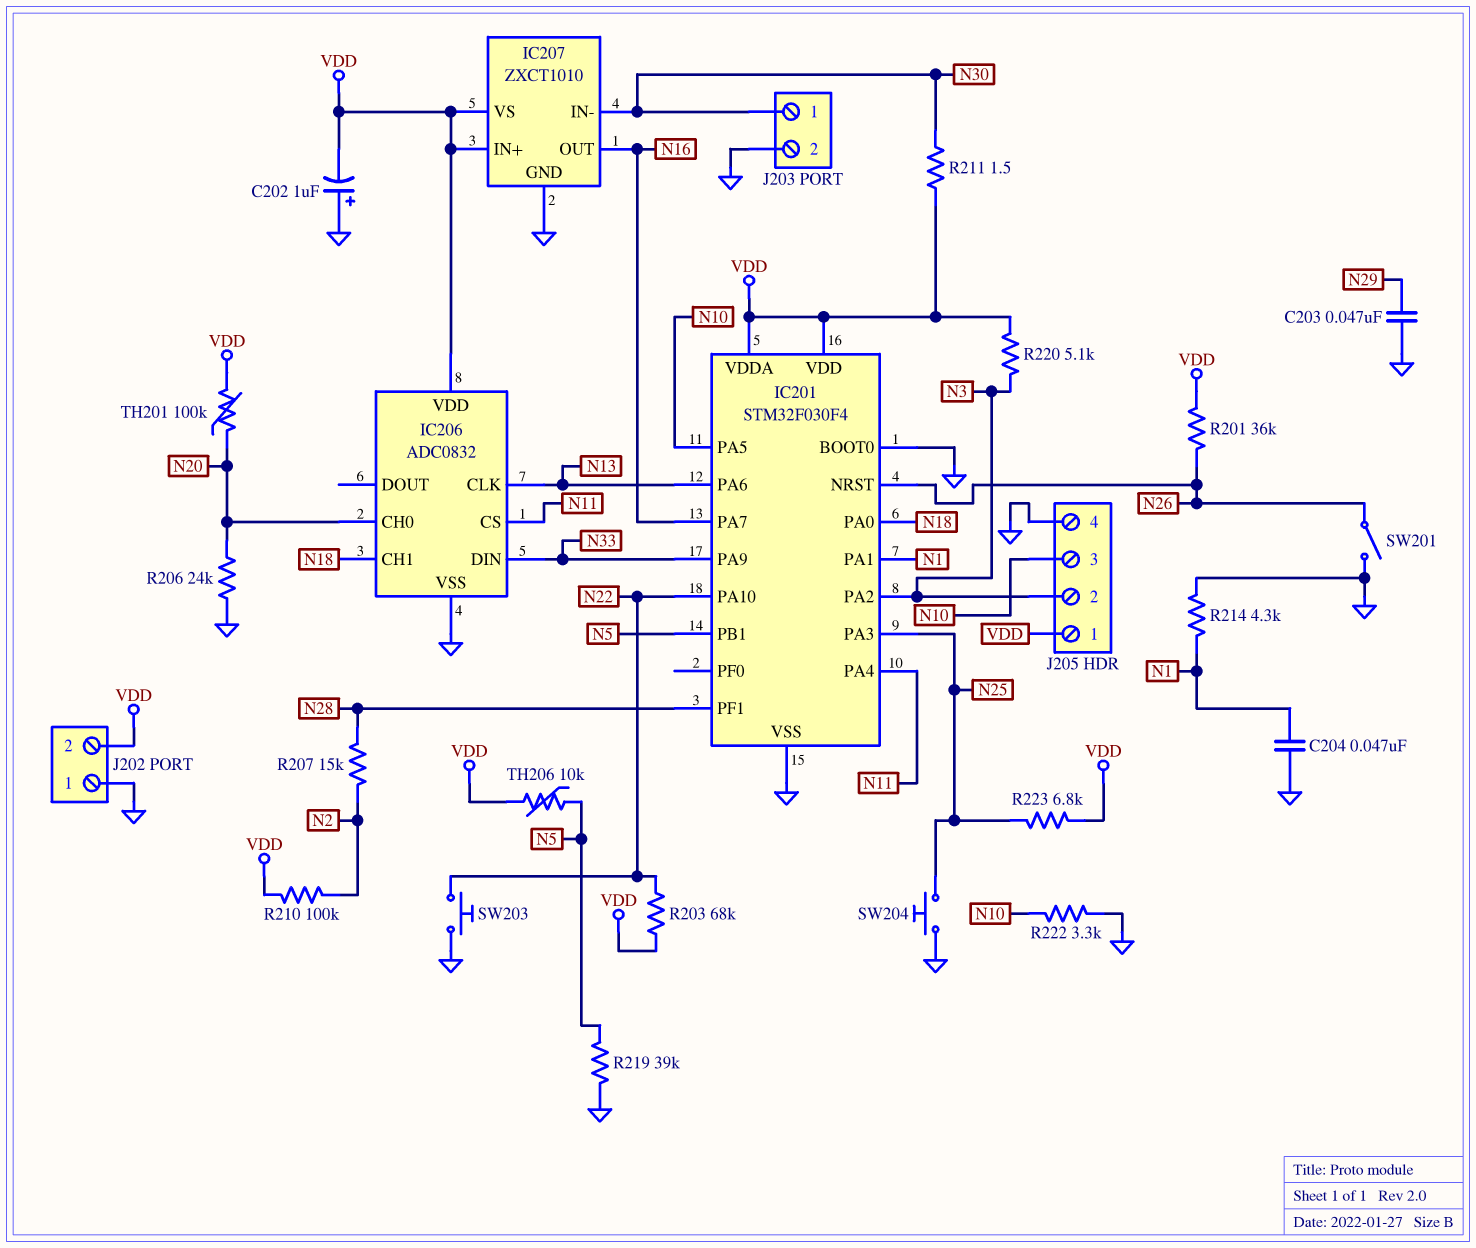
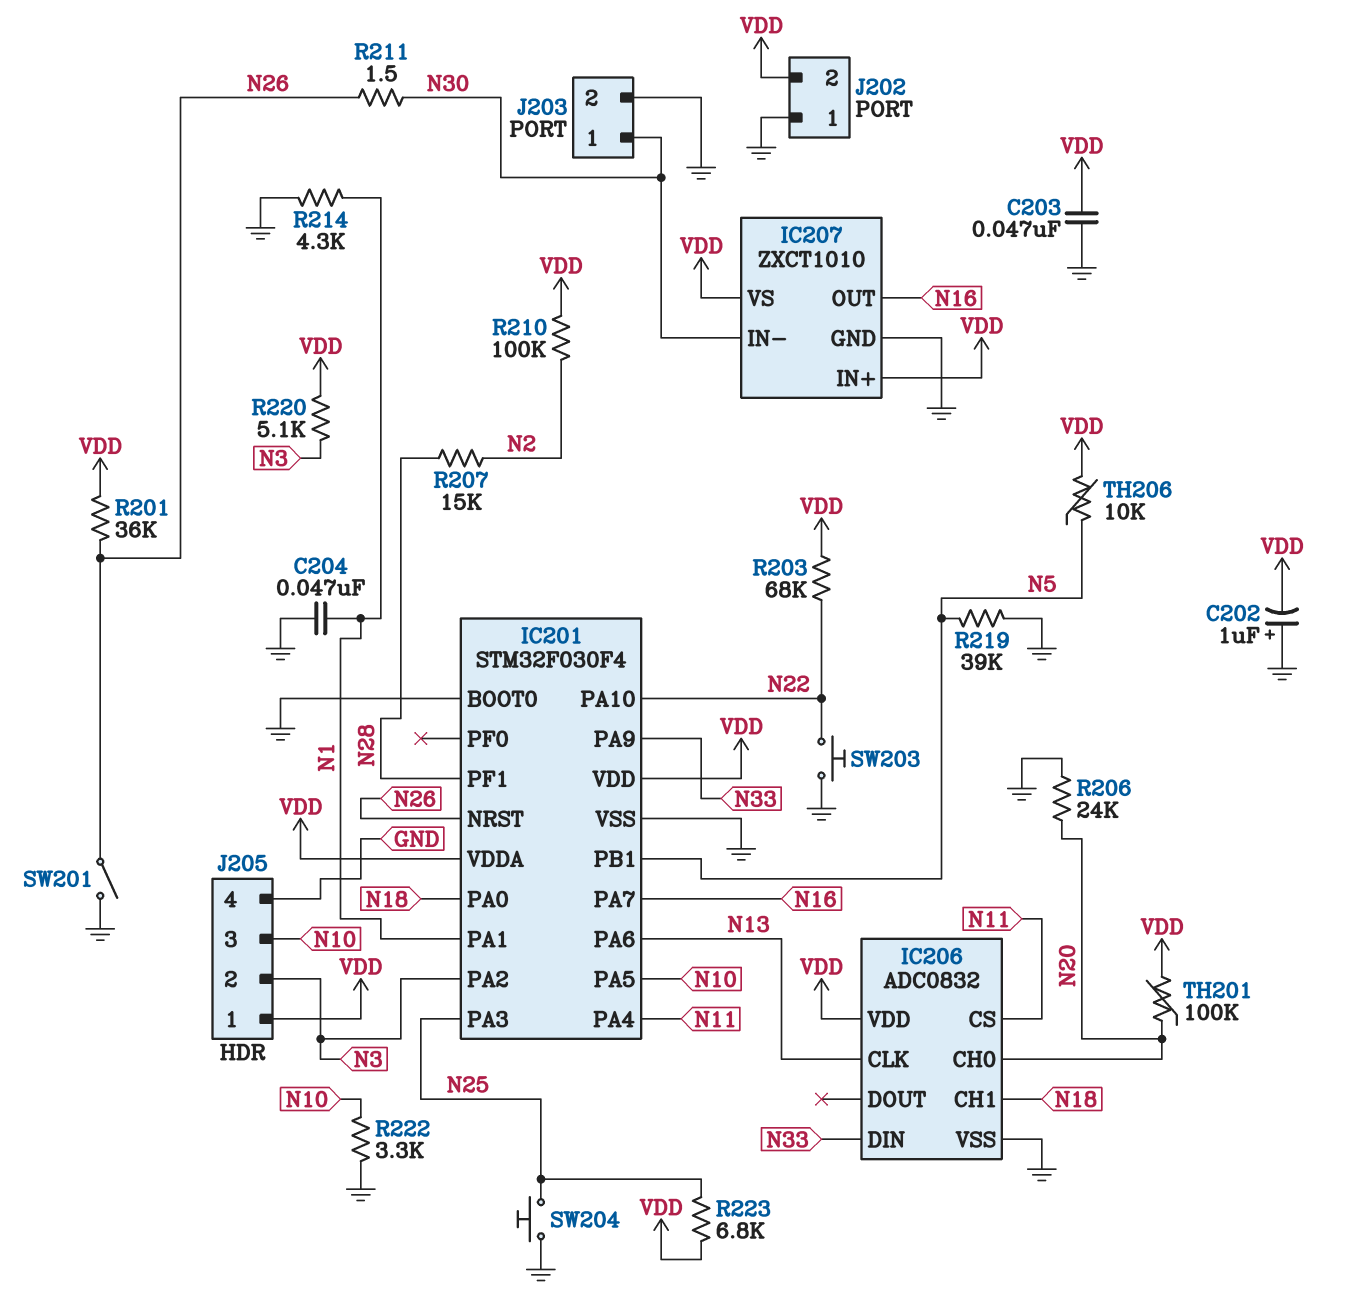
C203: 47nF (GND, N29) -> 47nF (GND, VDD)
R211: 1.5 (N30, VDD) -> 1.5 (N26, N30)

